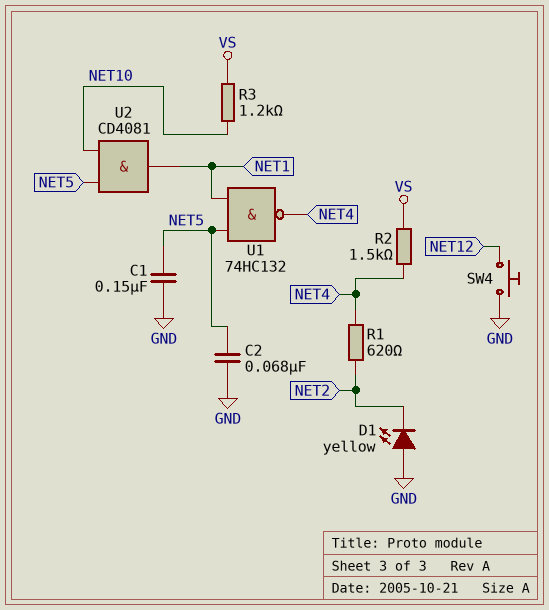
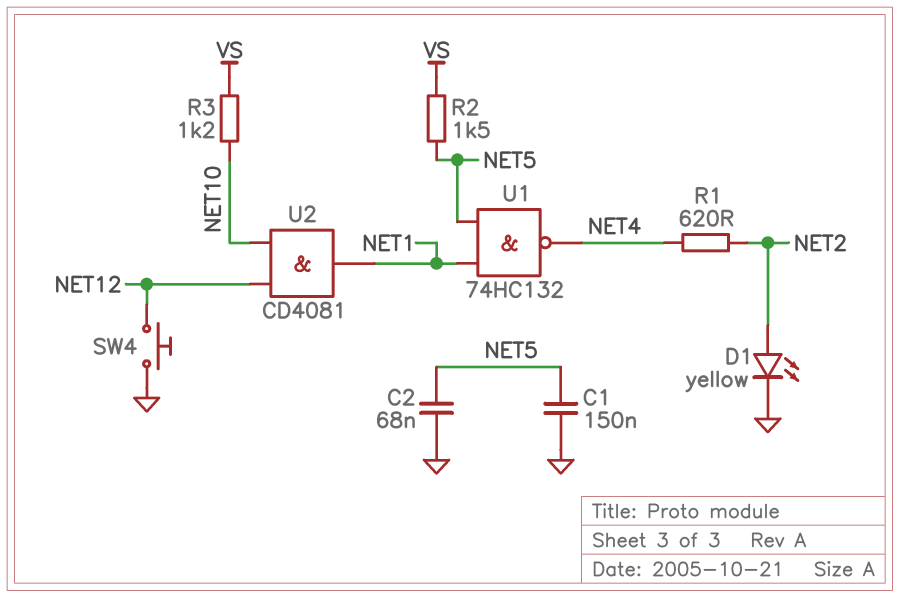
D1: LED yellow (A GND, K NET2) -> LED yellow (A NET2, K GND)
R2: 1.5k (NET4, VS) -> 1.5k (NET5, VS)
U2: AND CD4081 (in NET5, in NET10, out NET1) -> AND CD4081 (in NET10, in NET12, out NET1)

